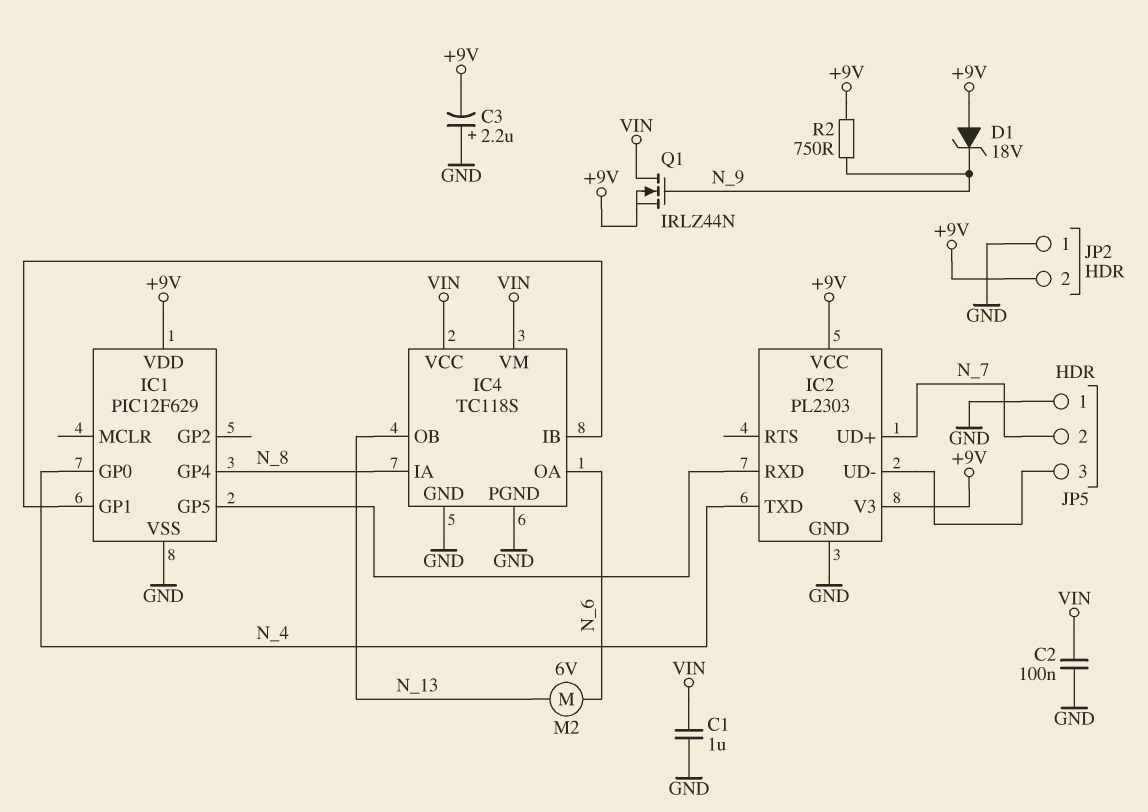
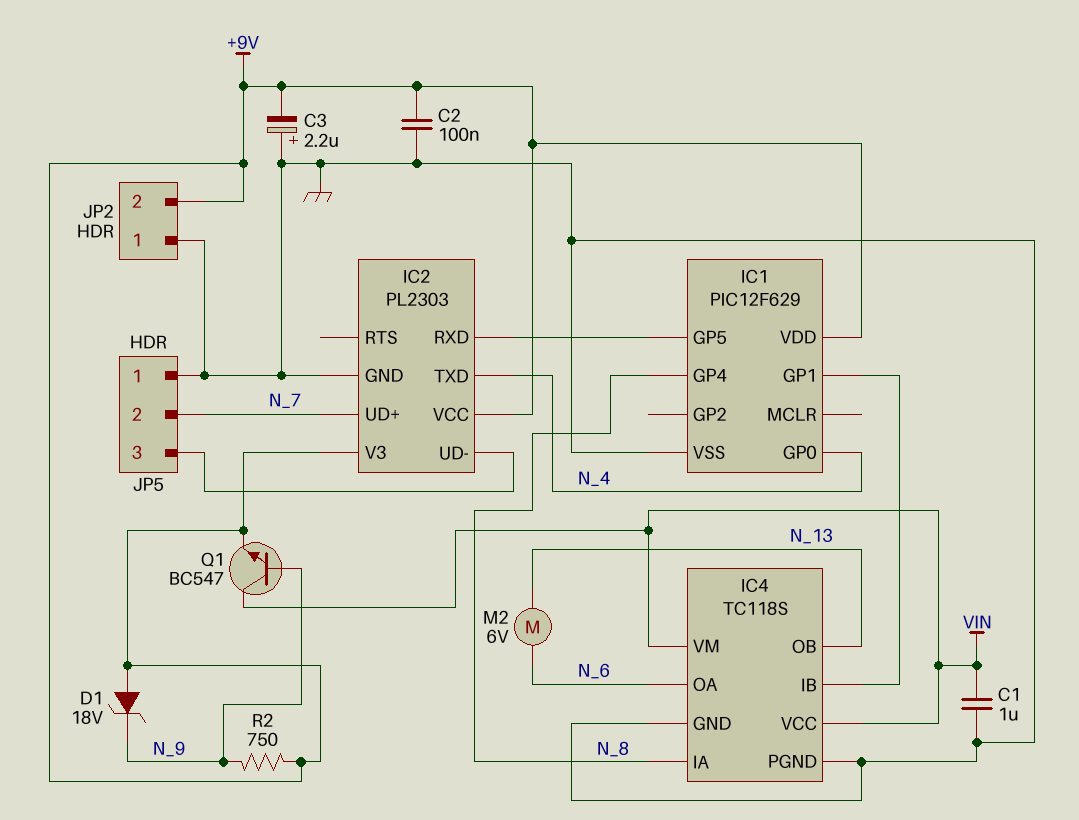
C2: 100nF (GND, VIN) -> 100nF (+9V, GND)
Q1: NMOS IRLZ44N (G N_9, D VIN, S +9V) -> NPN BC547 (B N_9, C VIN, E +9V)

